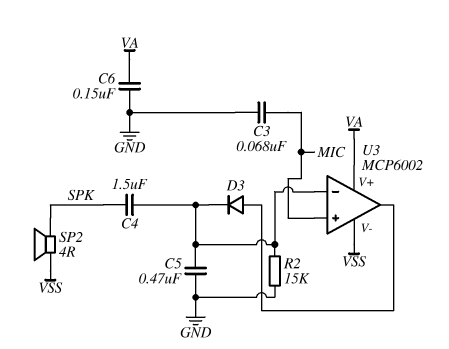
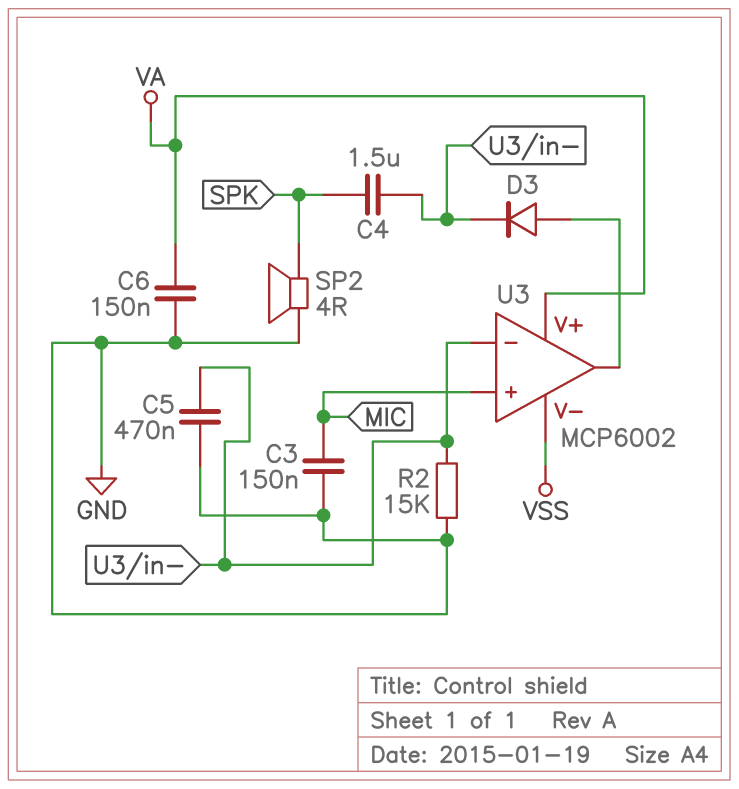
C3: 68nF (GND, MIC) -> 150nF (GND, MIC)
SP2: speaker 4R (SPK, VSS) -> speaker 4R (GND, SPK)

